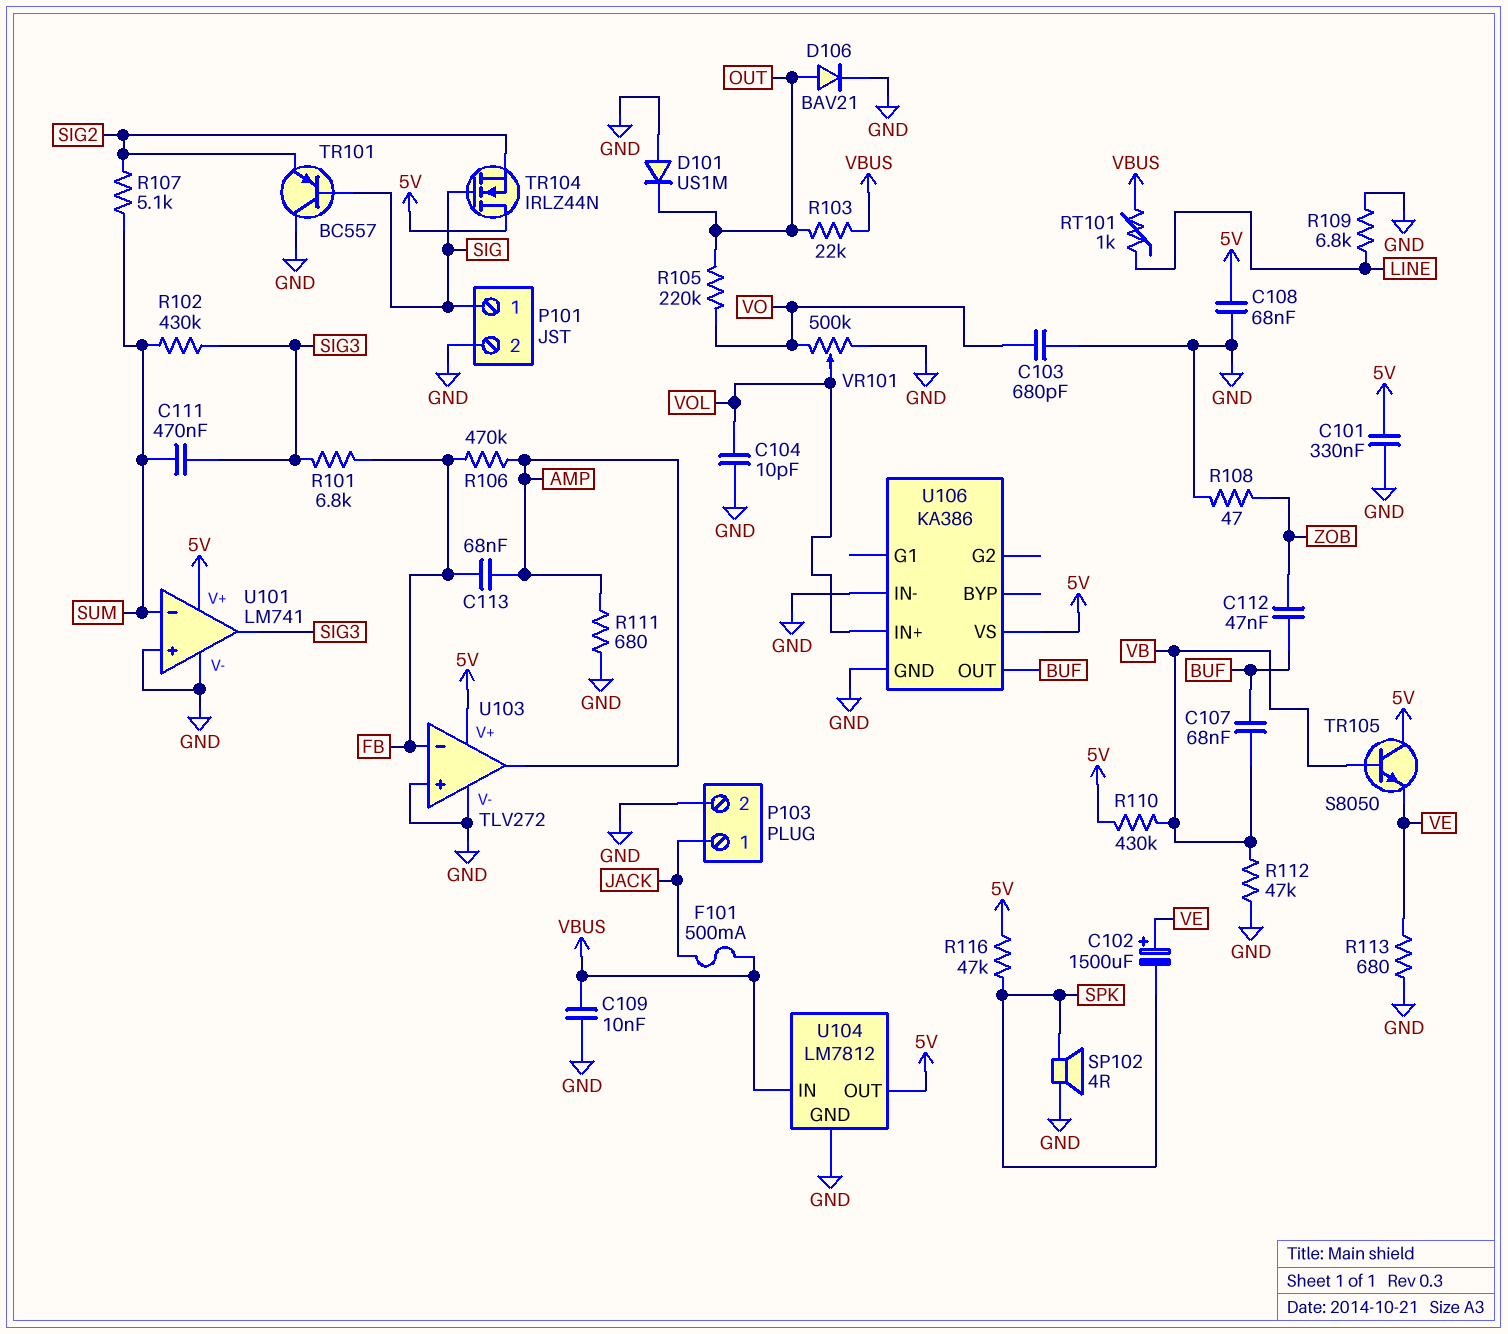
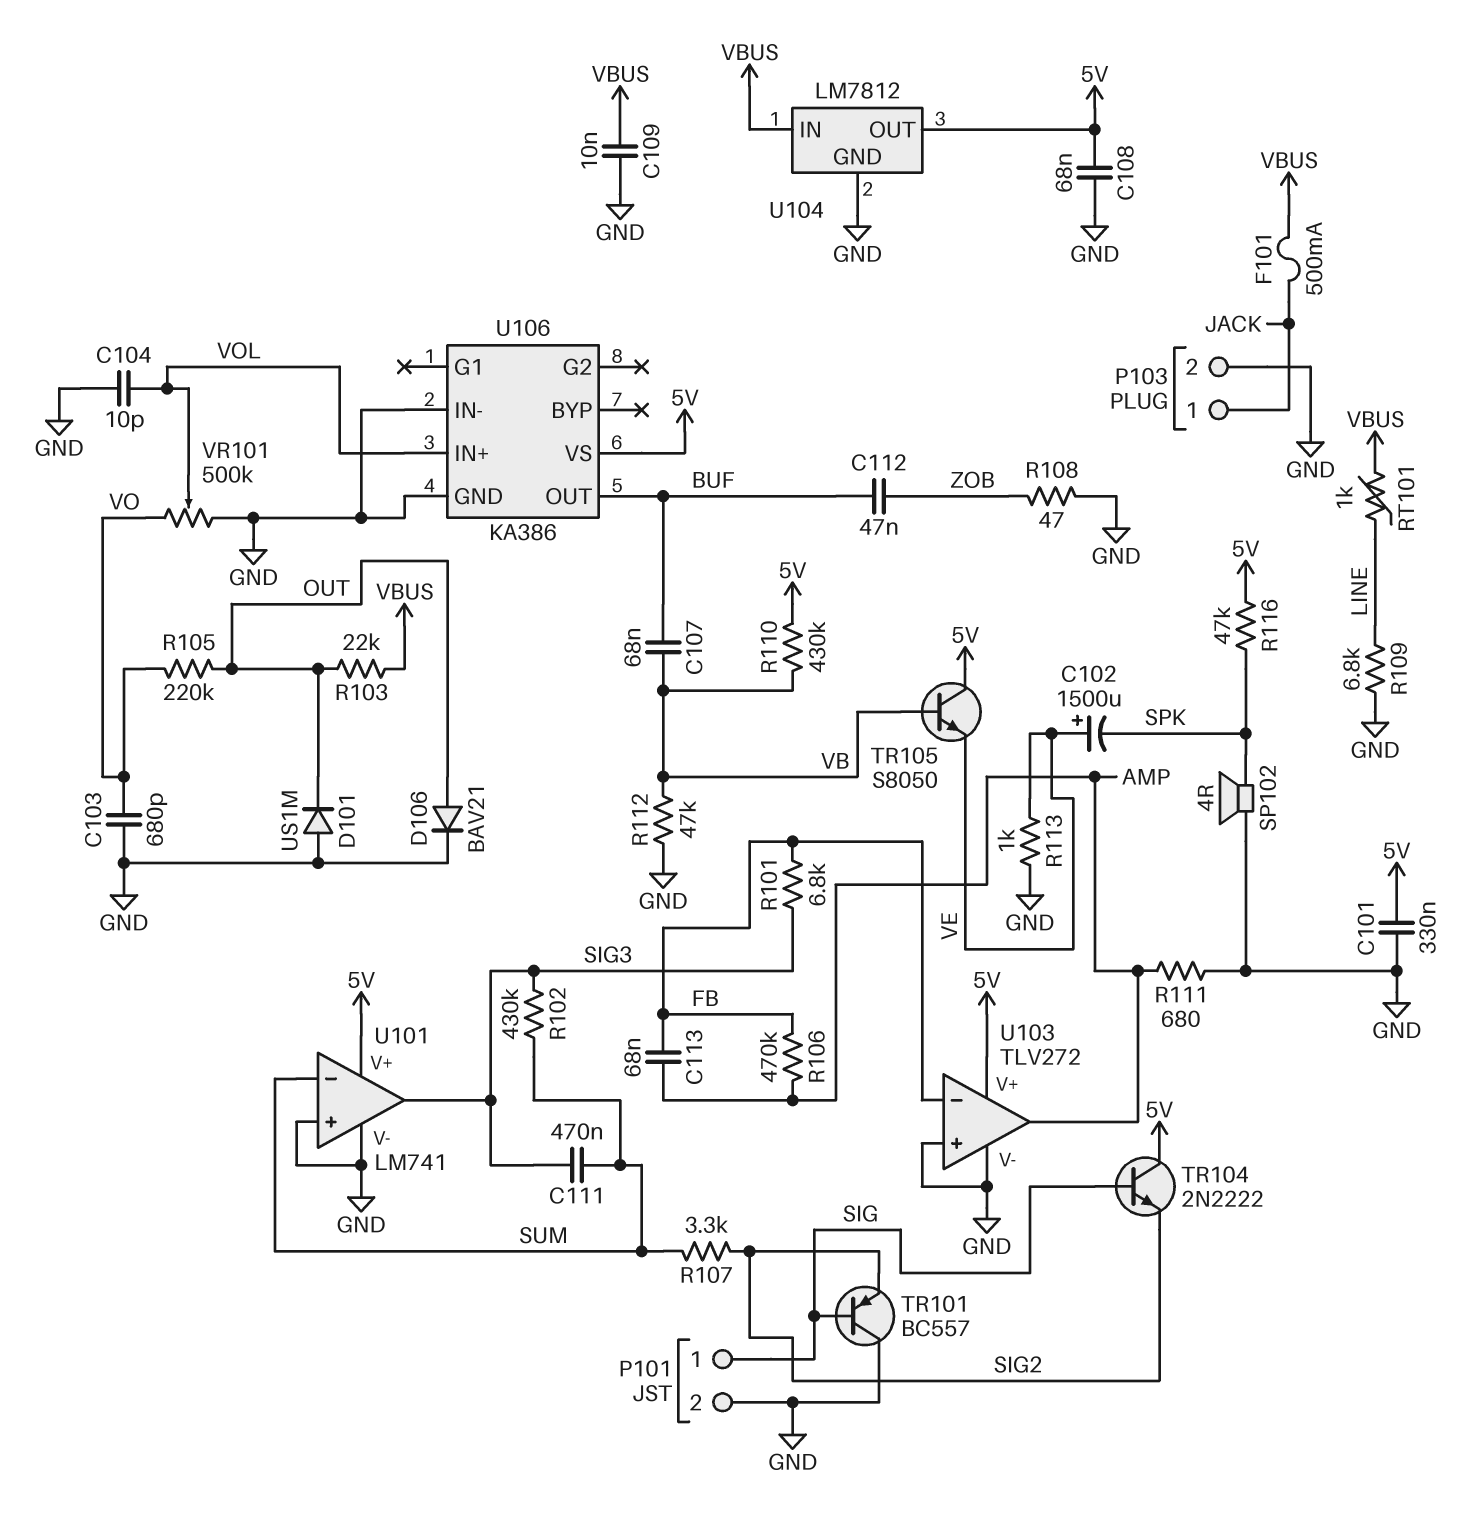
R107: 5.1k (SIG2, SUM) -> 3.3k (SIG2, SUM)
R113: 680 (GND, VE) -> 1k (GND, VE)
TR104: NMOS IRLZ44N (G SIG, D 5V, S SIG2) -> NPN 2N2222 (B SIG, C 5V, E SIG2)

